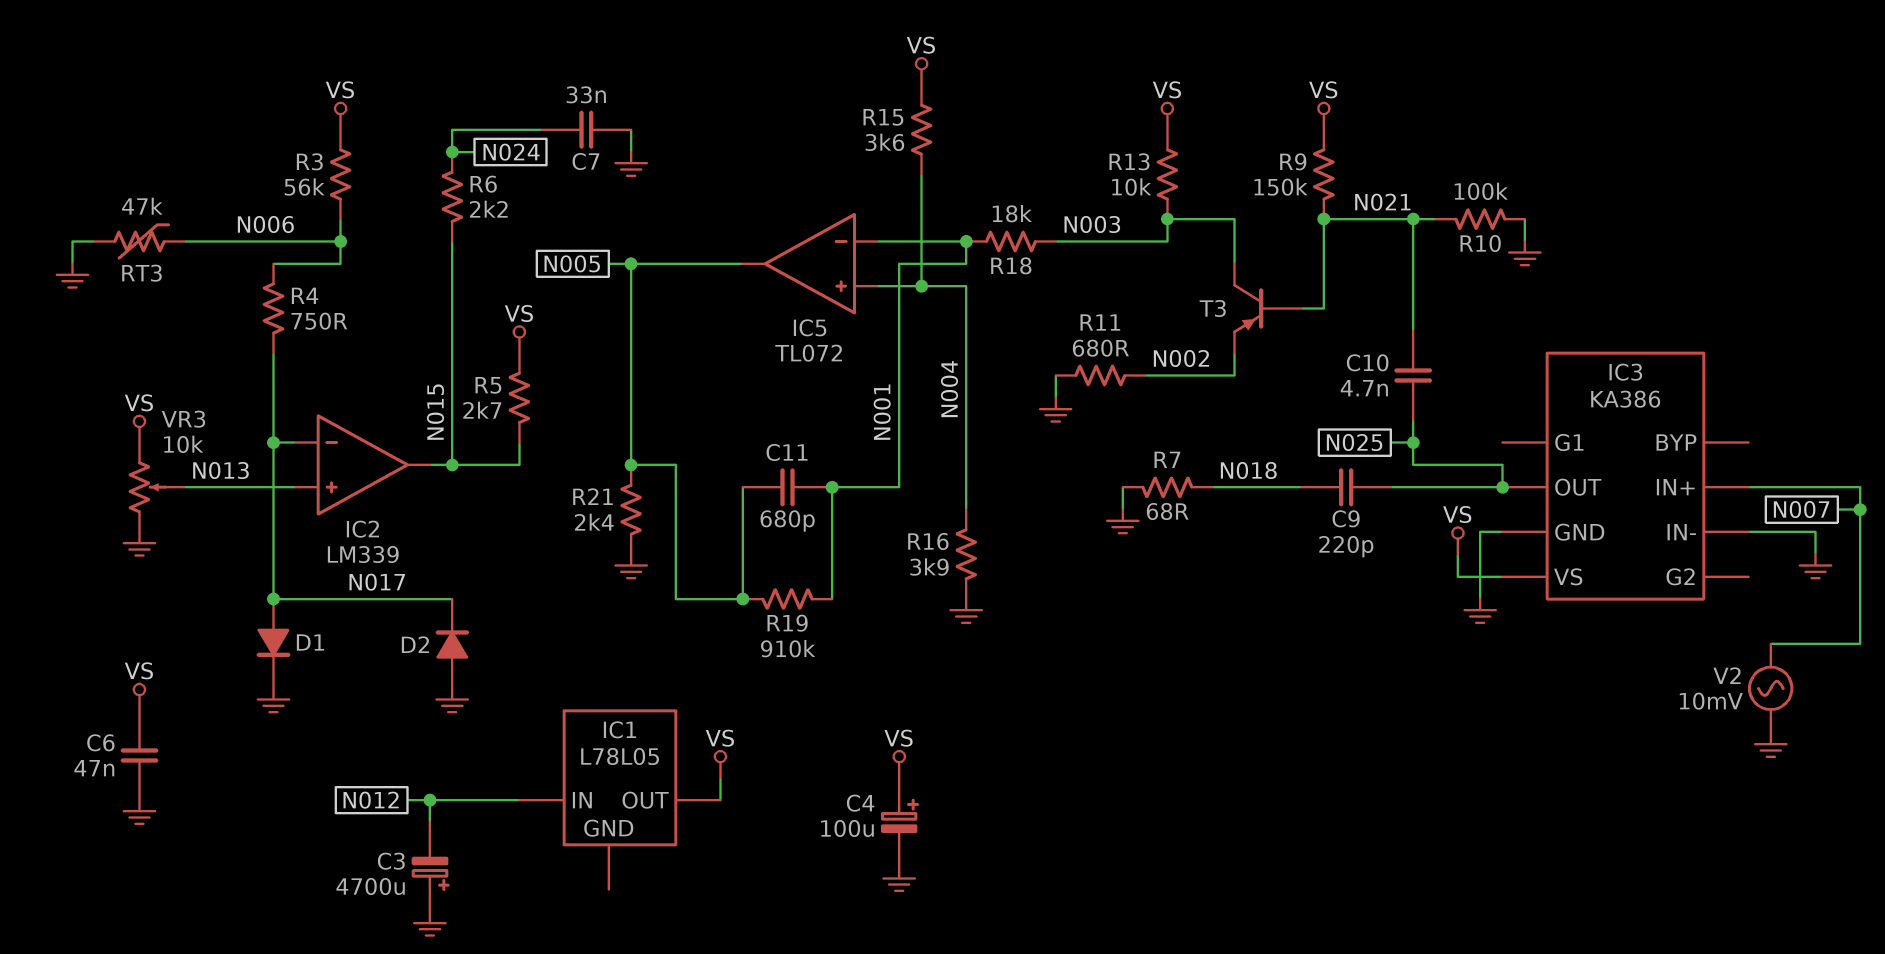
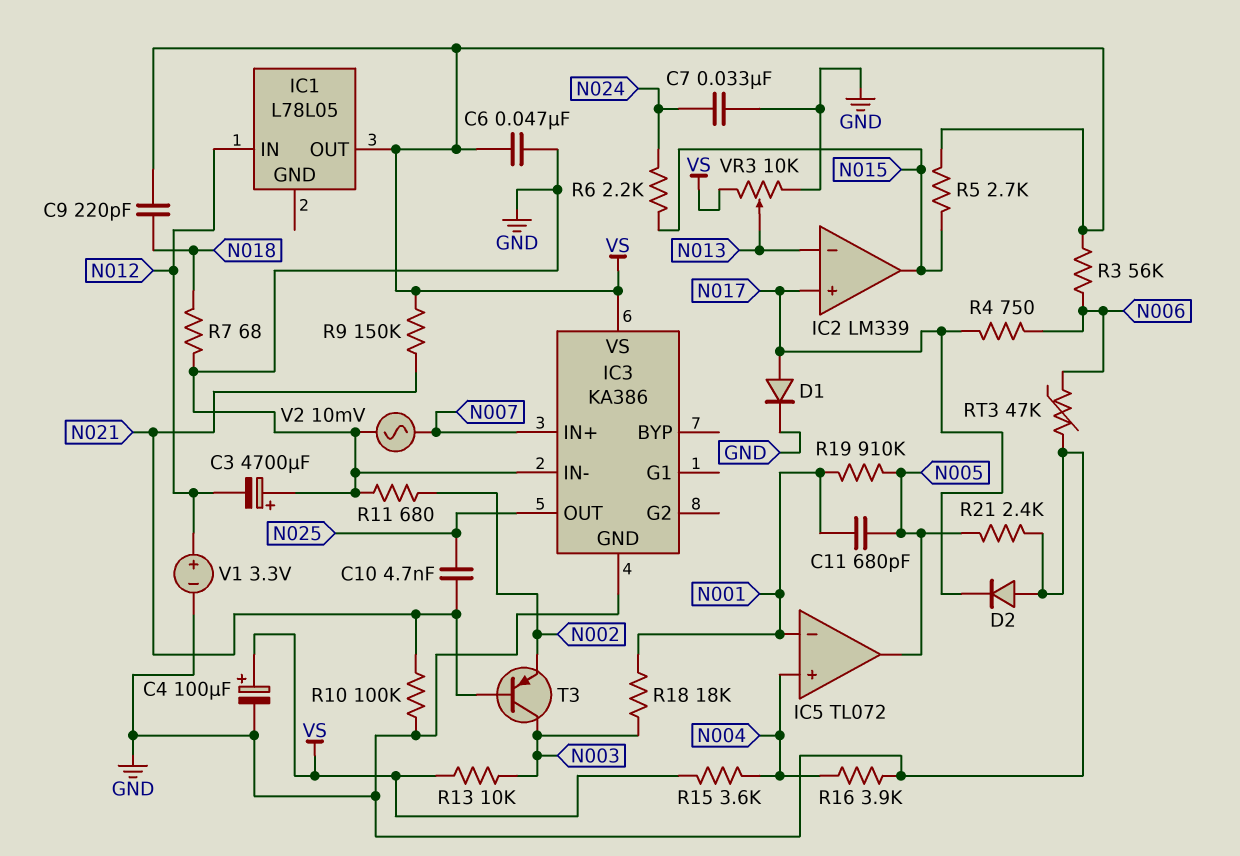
C9: 220pF (N018, N025) -> 220pF (N018, VS)
IC2 pin in+: N013 -> N017
IC2 pin in-: N017 -> N013
V1: none -> 3.3V (plus N012, minus GND)

